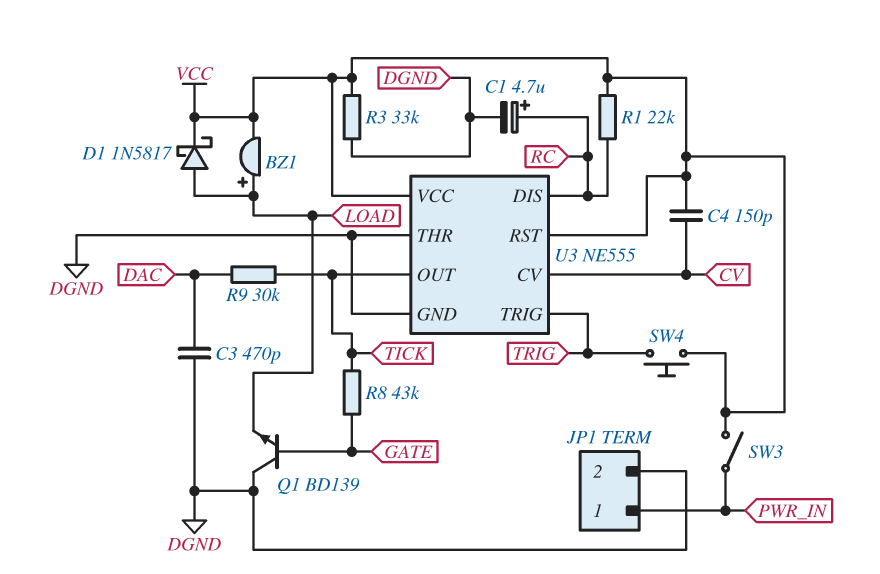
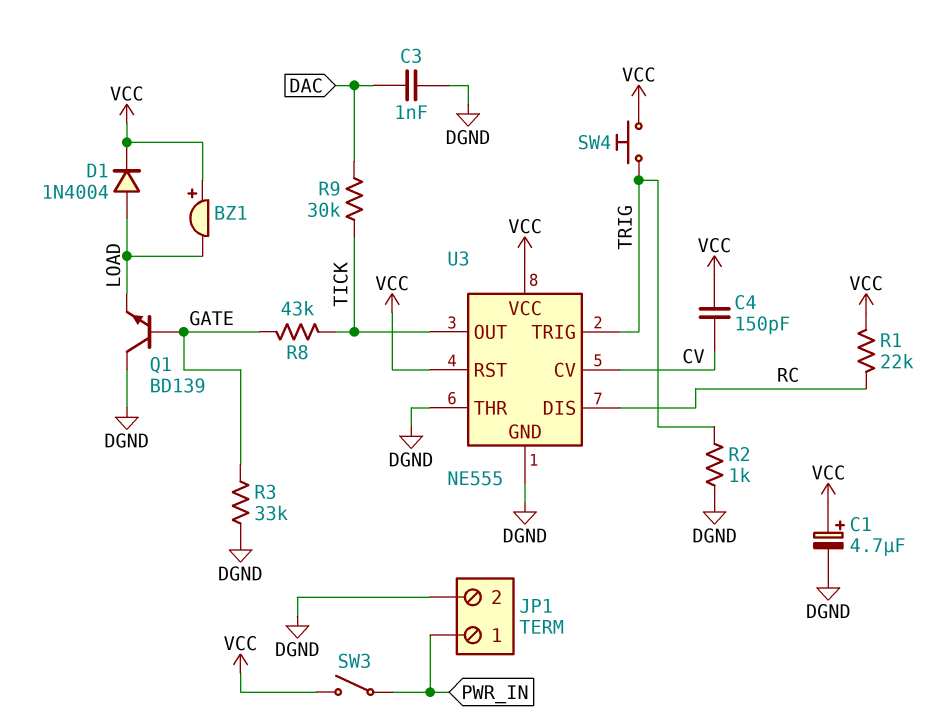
BZ1: buzzer (plus LOAD, minus VCC) -> buzzer (plus VCC, minus LOAD)
C1: 4.7uF (plus RC, minus DGND) -> 4.7uF (plus VCC, minus DGND)
C3: 470pF (DAC, DGND) -> 1nF (DAC, DGND)
D1: schottky 1N5817 (A LOAD, K VCC) -> diode 1N4004 (A LOAD, K VCC)
R2: none -> 1k (DGND, TRIG)
R3: 33k (DGND, VCC) -> 33k (DGND, GATE)

